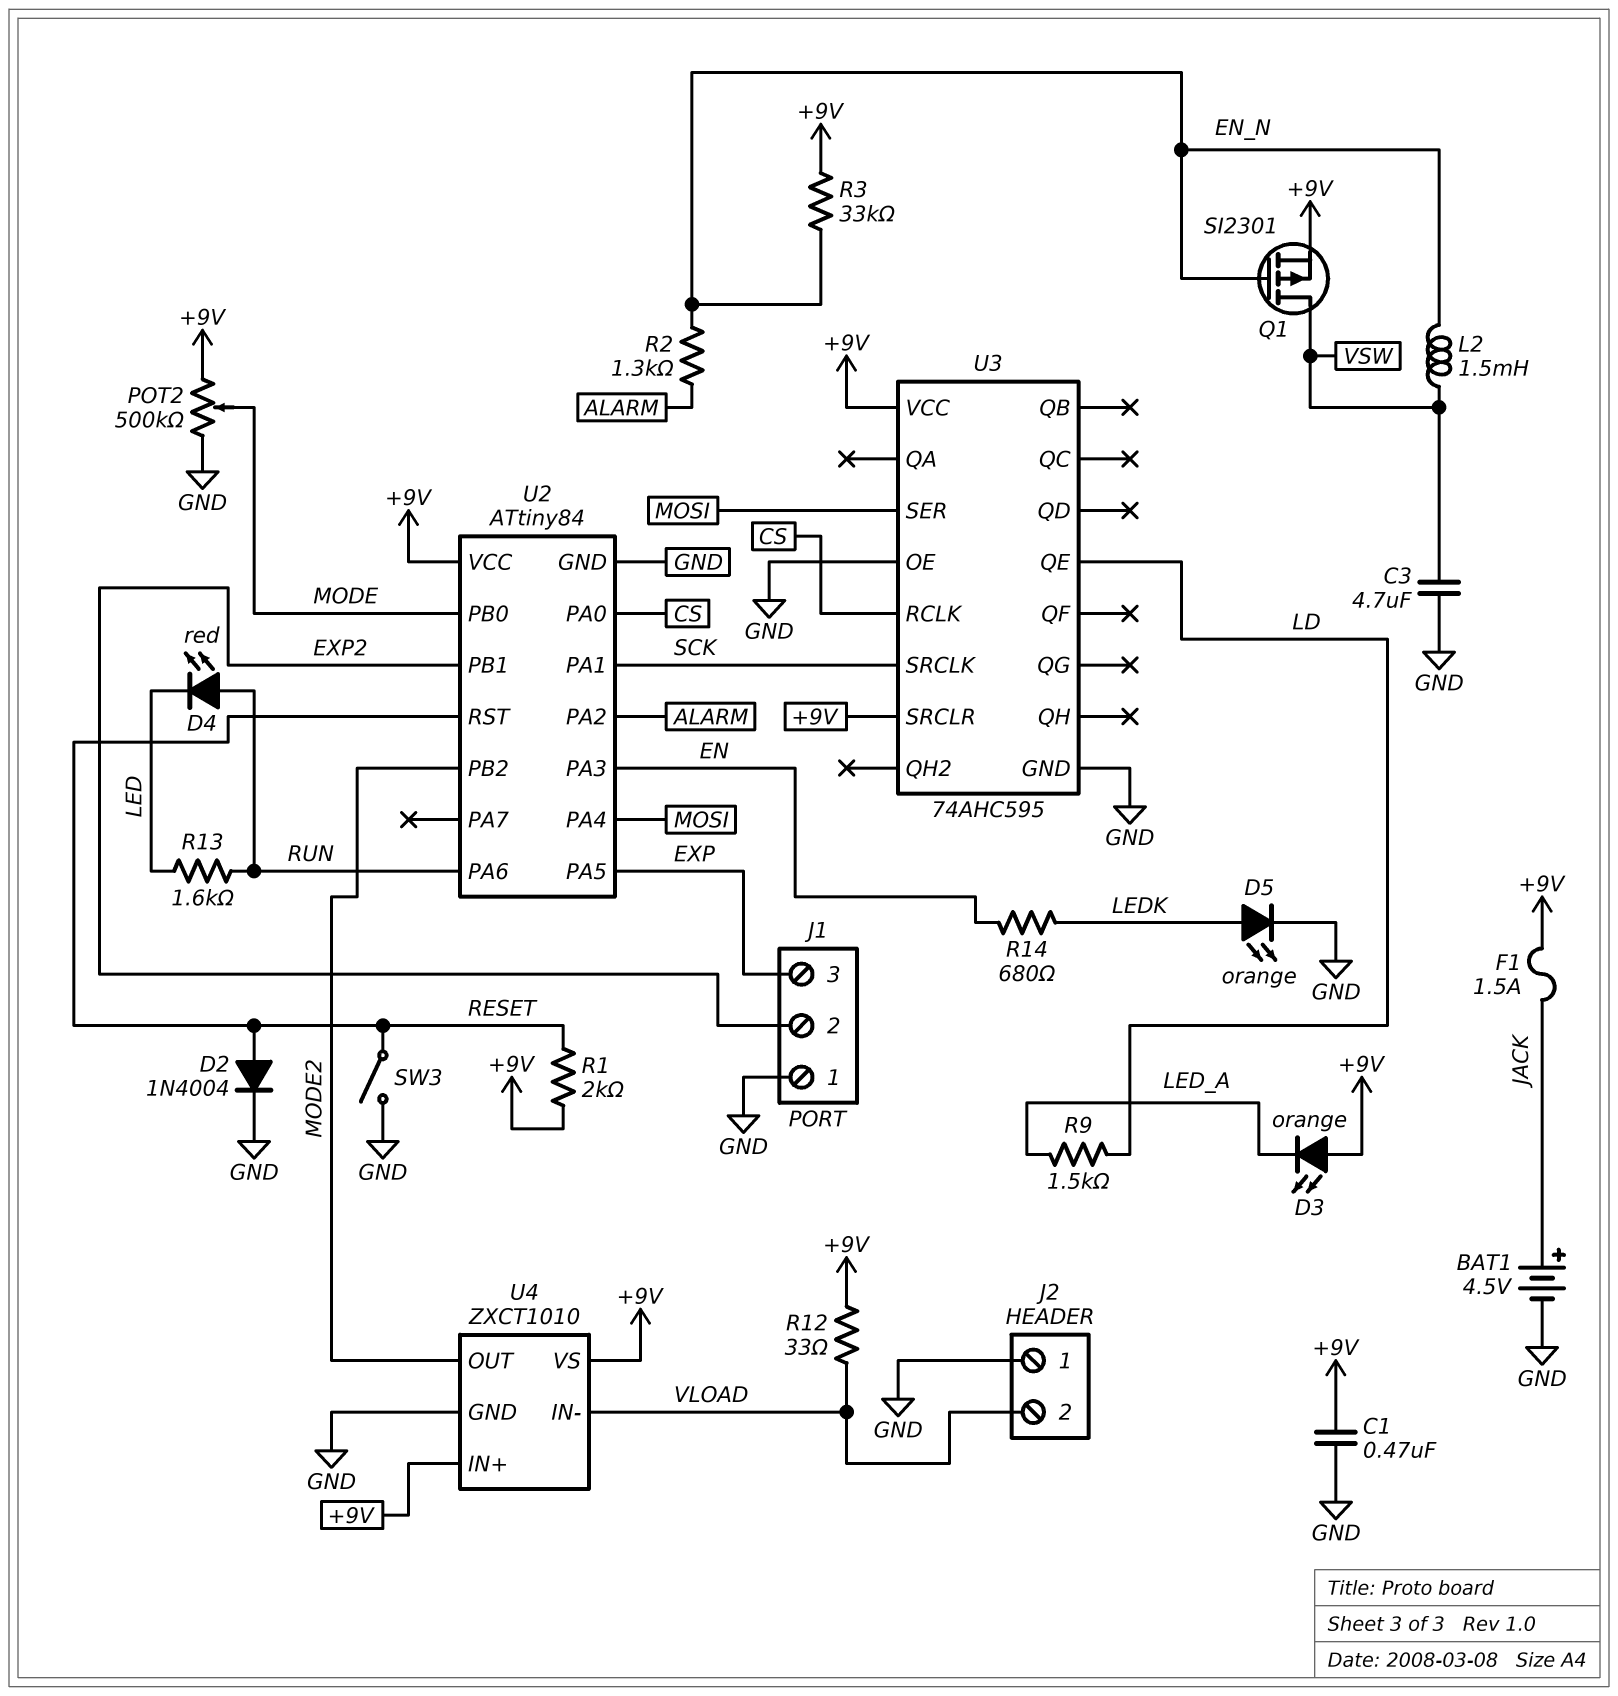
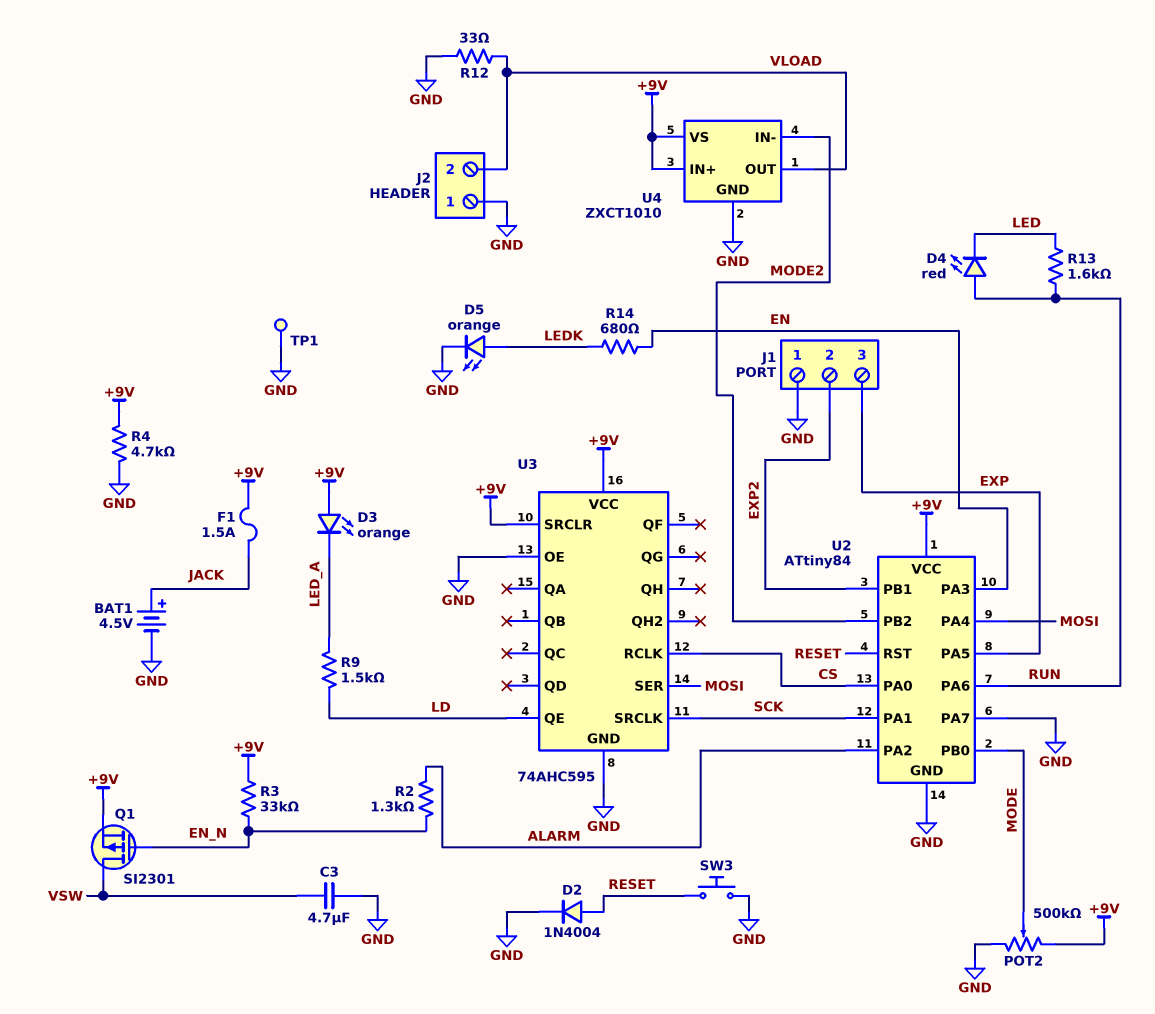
C1: 470nF (+9V, GND) -> none
L2: 1.5mH (EN_N, VSW) -> none
R1: 2k (+9V, RESET) -> none
R4: none -> 4.7k (+9V, GND)
R12: 33 (+9V, VLOAD) -> 33 (GND, VLOAD)
SW3: switch (GND, RESET) -> button (GND, RESET)
TP1: none -> test point (GND)
U2 pin PA7: none -> GND
U4 pin IN-: VLOAD -> MODE2
U4 pin OUT: MODE2 -> VLOAD

